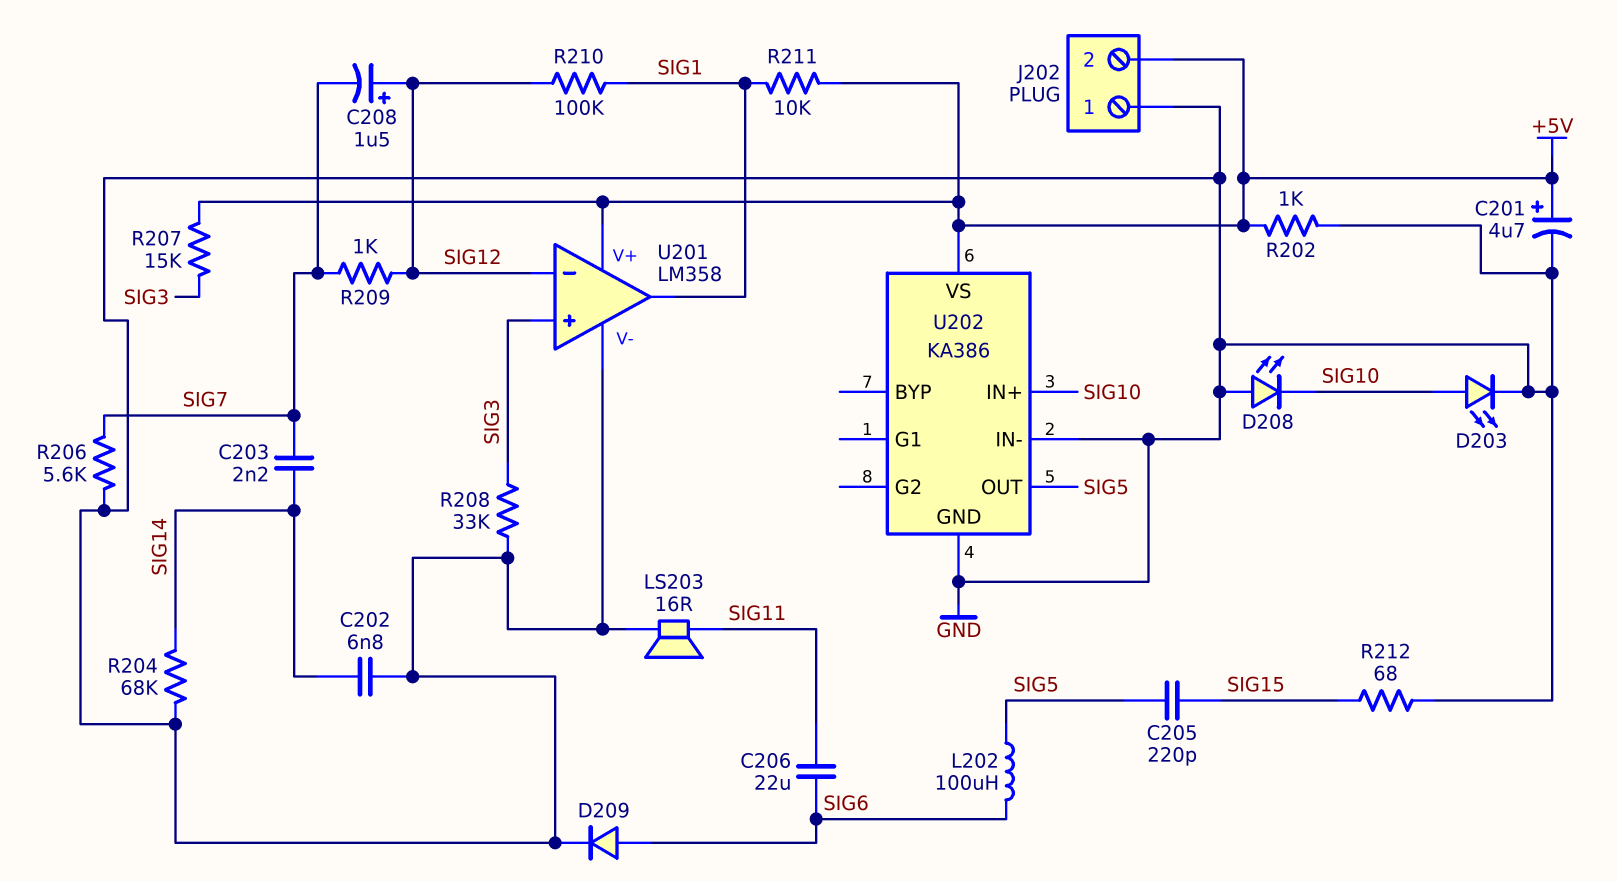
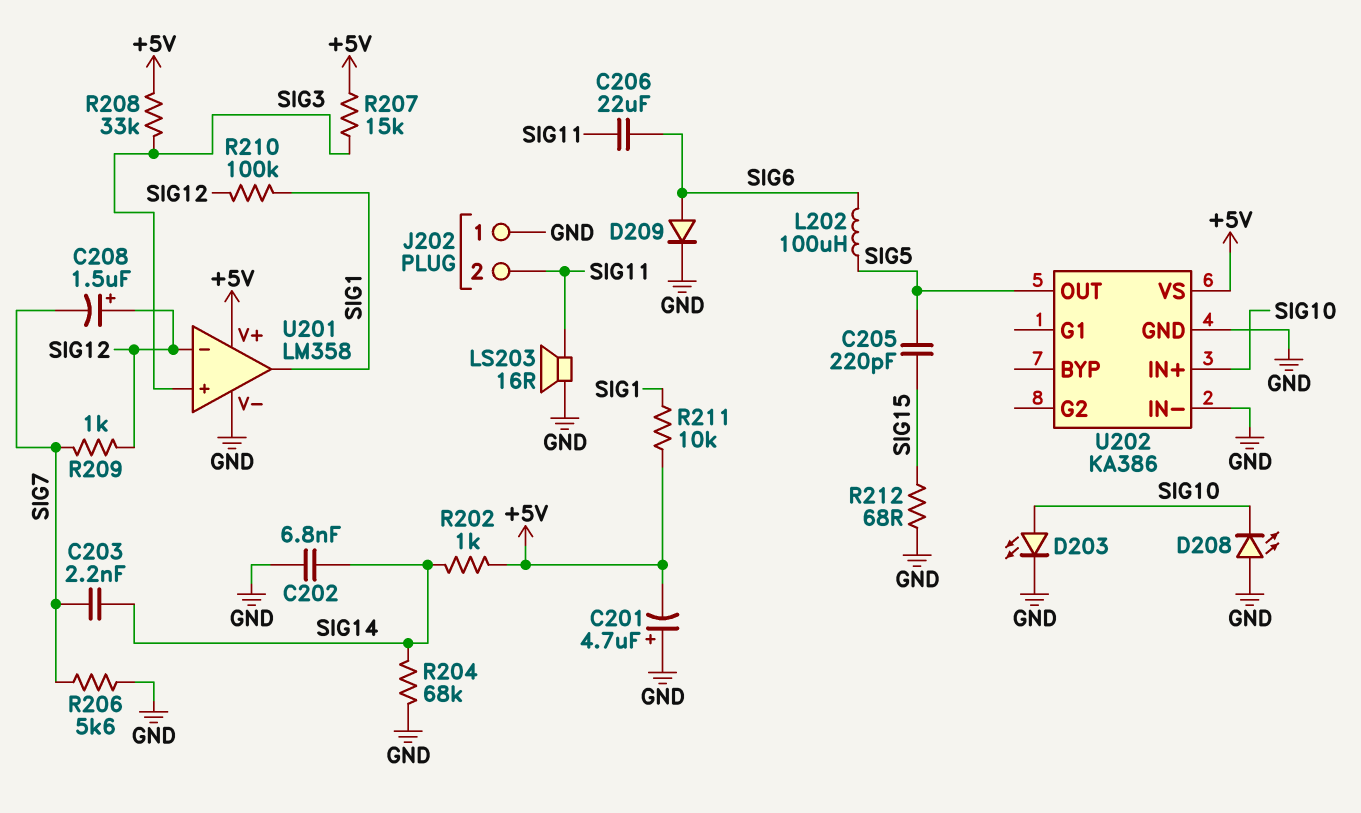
C201: 4.7uF (plus +5V, minus GND) -> 4.7uF (plus GND, minus +5V)
J202 pin 2: +5V -> SIG11
R202: 1k (+5V, GND) -> 1k (+5V, SIG14)
R208: 33k (GND, SIG3) -> 33k (+5V, SIG3)

